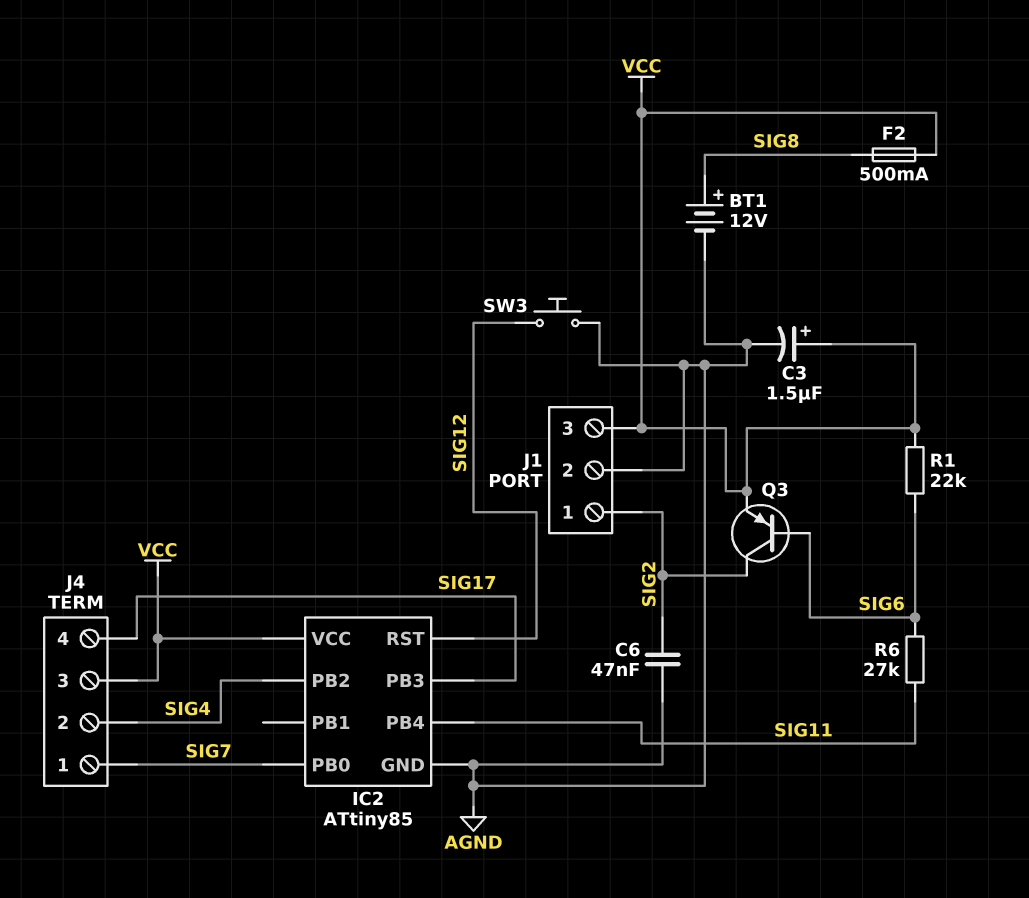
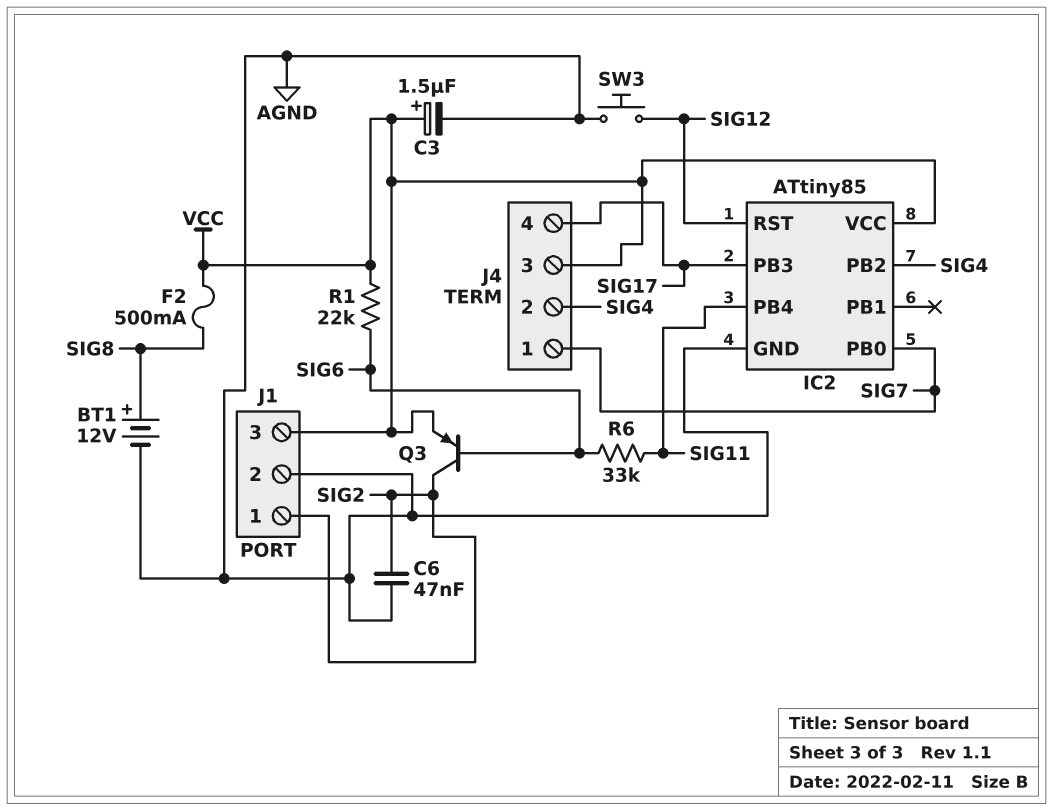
R6: 27k (SIG6, SIG11) -> 33k (SIG6, SIG11)

